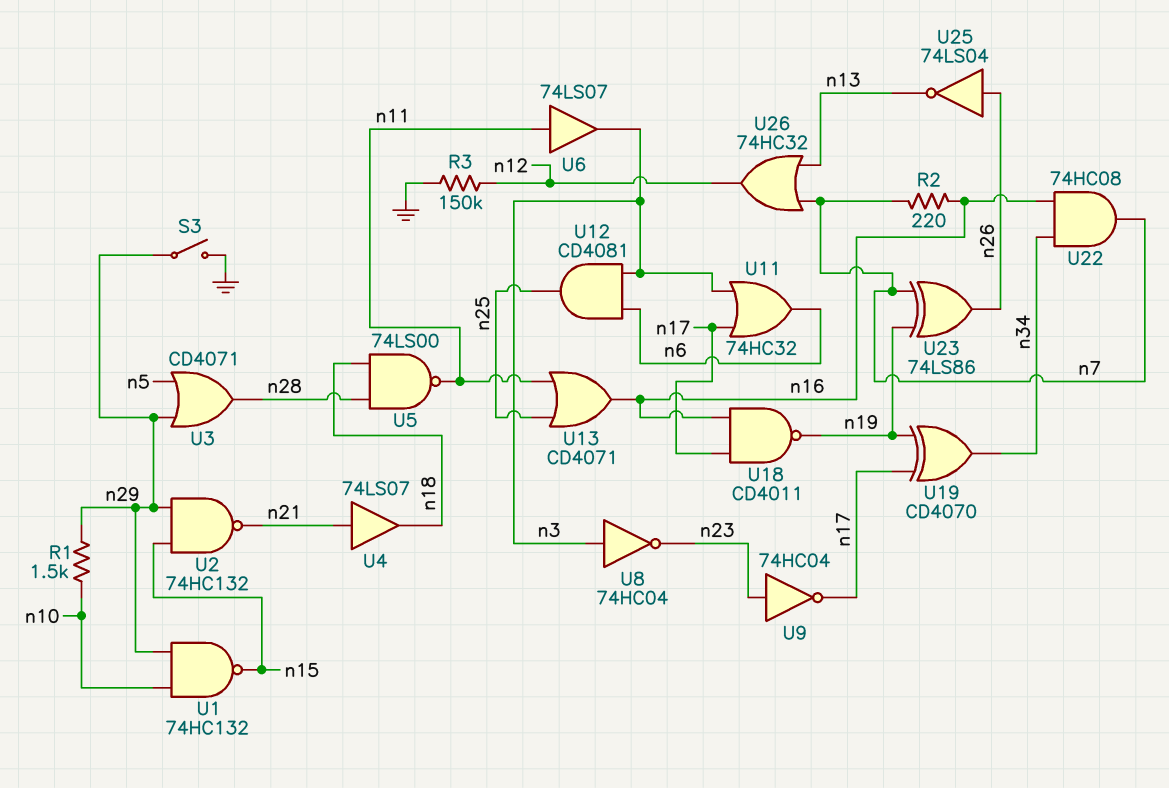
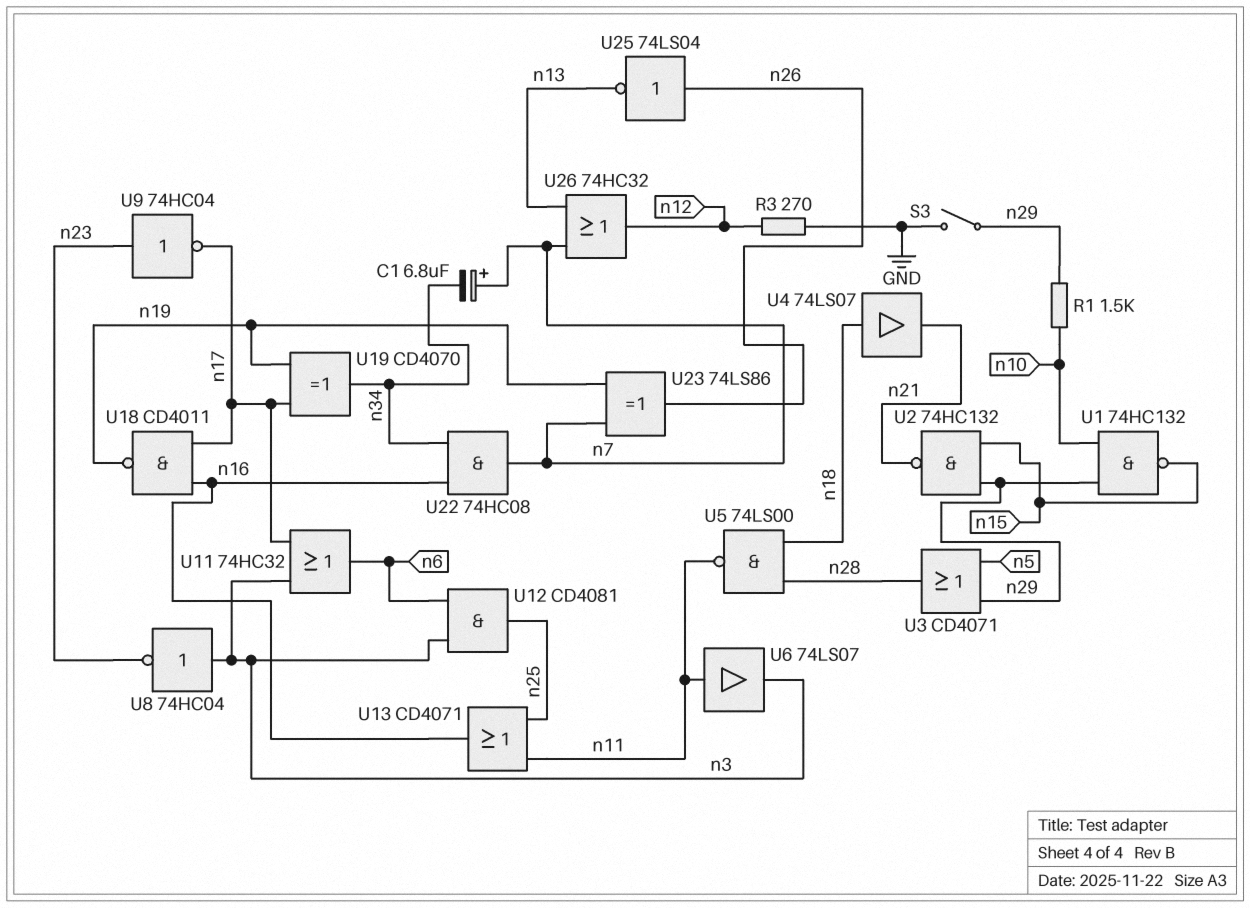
C1: none -> 6.8uF (plus n7, minus n34)
R2: 220 (n7, n16) -> none
R3: 150k (GND, n12) -> 270 (GND, n12)
U4: buffer 74LS07 (in n21, out n18) -> buffer 74LS07 (in n18, out n21)

